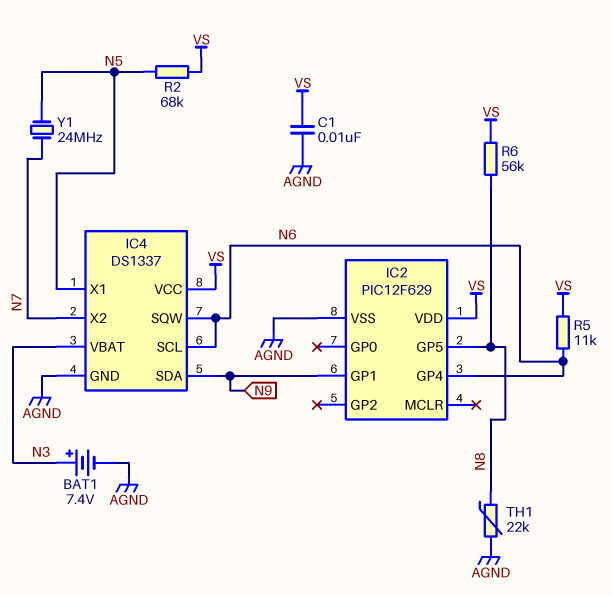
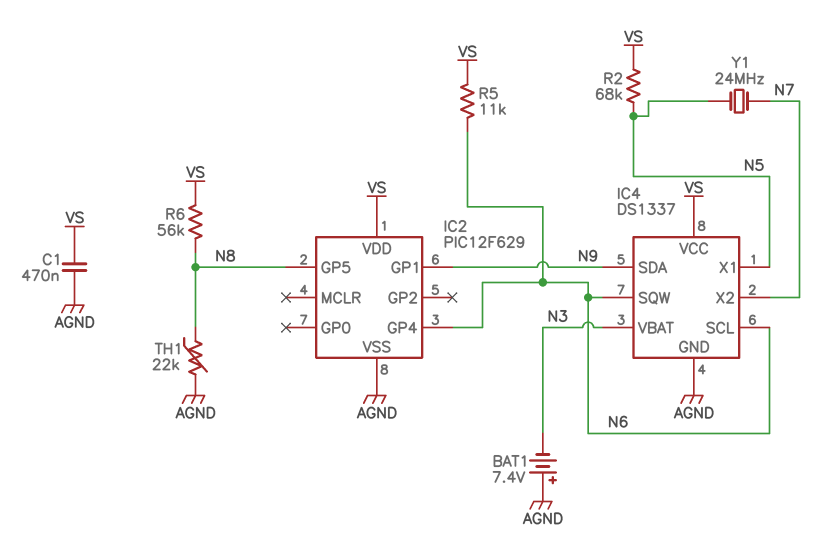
BAT1: 7.4V (plus N3, minus AGND) -> 7.4V (plus AGND, minus N3)
C1: 10nF (AGND, VS) -> 470nF (AGND, VS)

